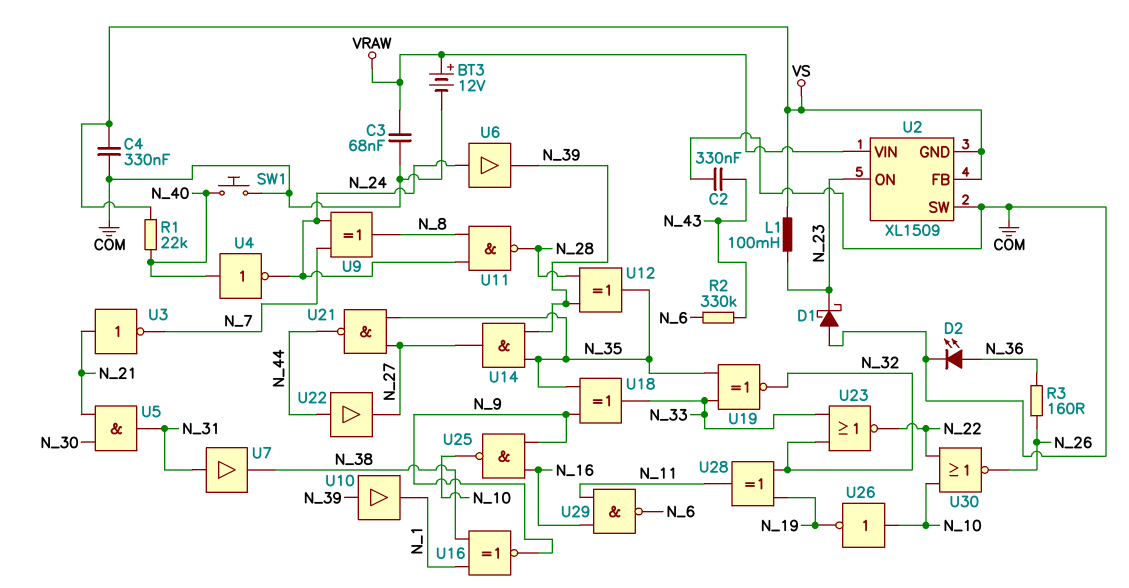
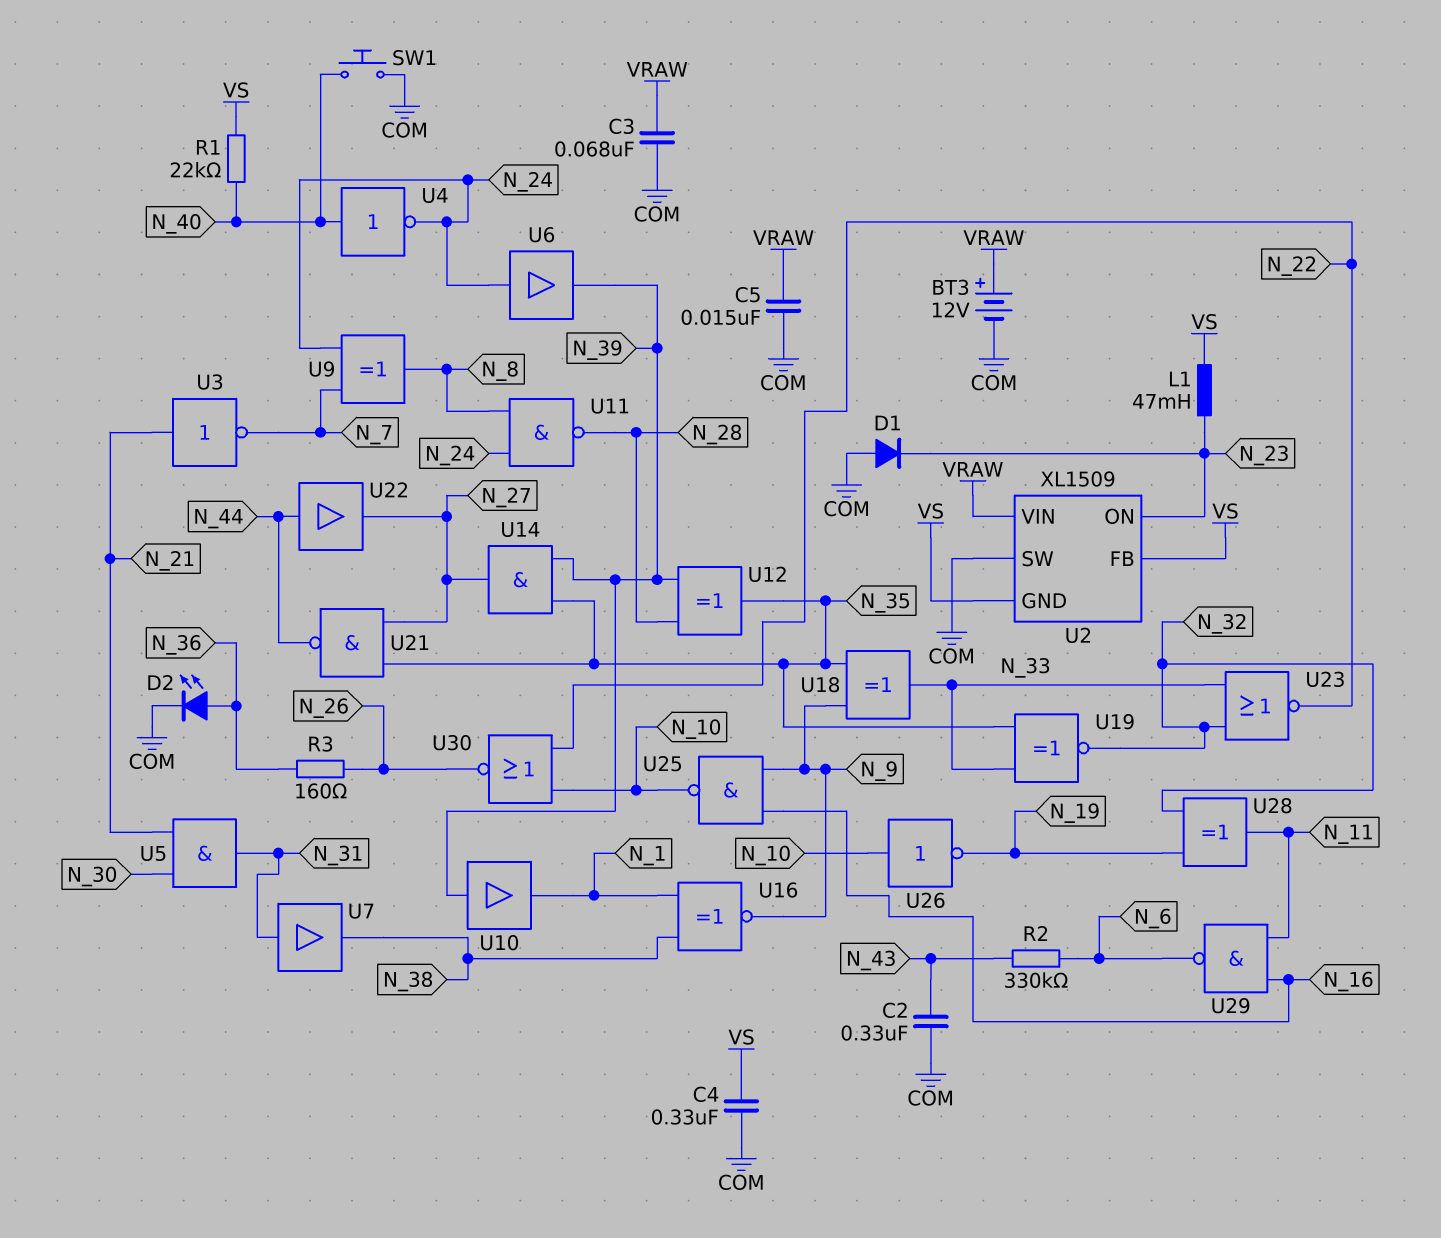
C5: none -> 15nF (COM, VRAW)
D1: schottky (A COM, K N_23) -> diode (A COM, K N_23)
L1: 100mH (N_23, VS) -> 47mH (N_23, VS)

